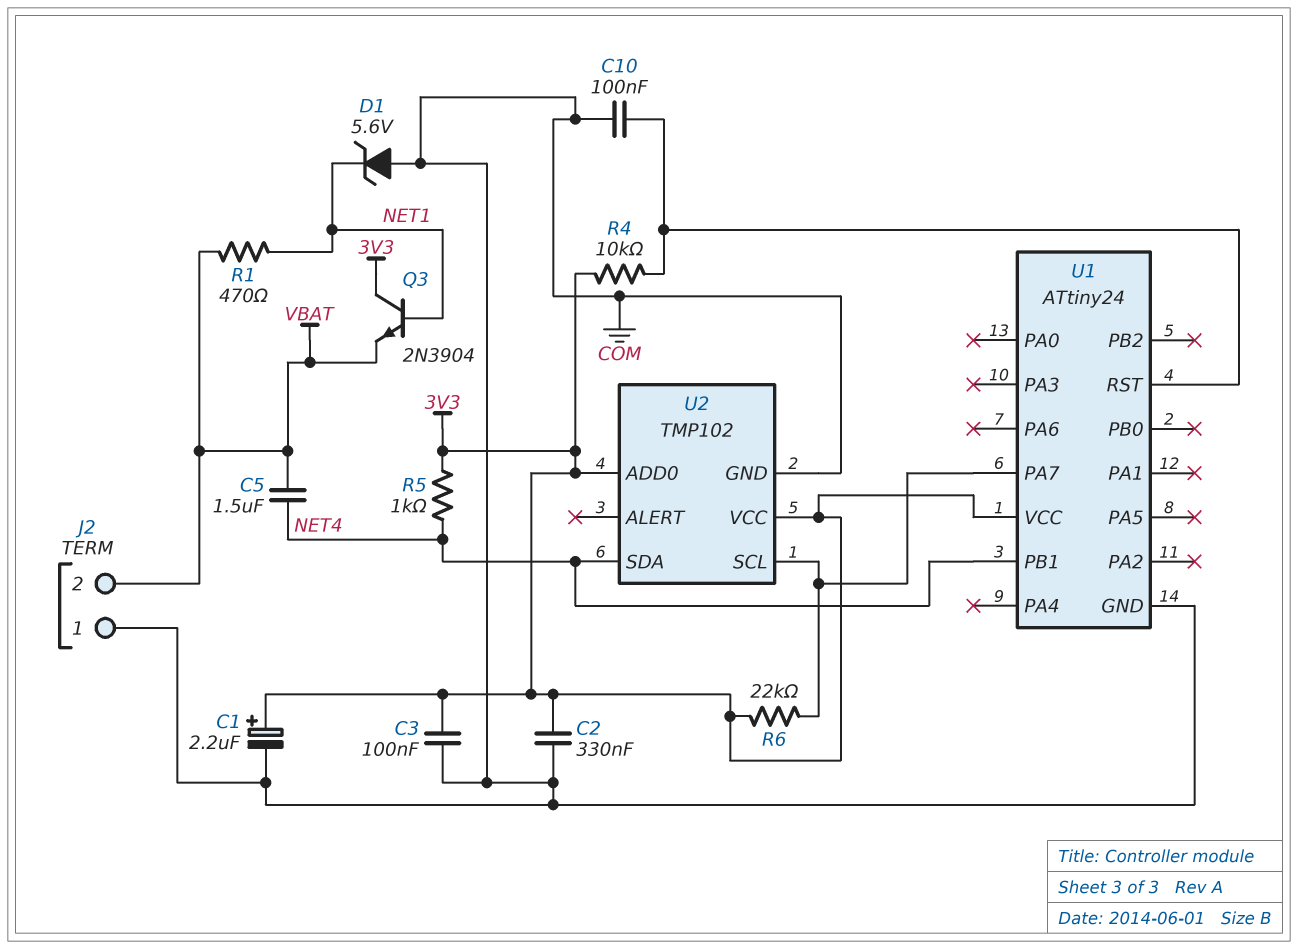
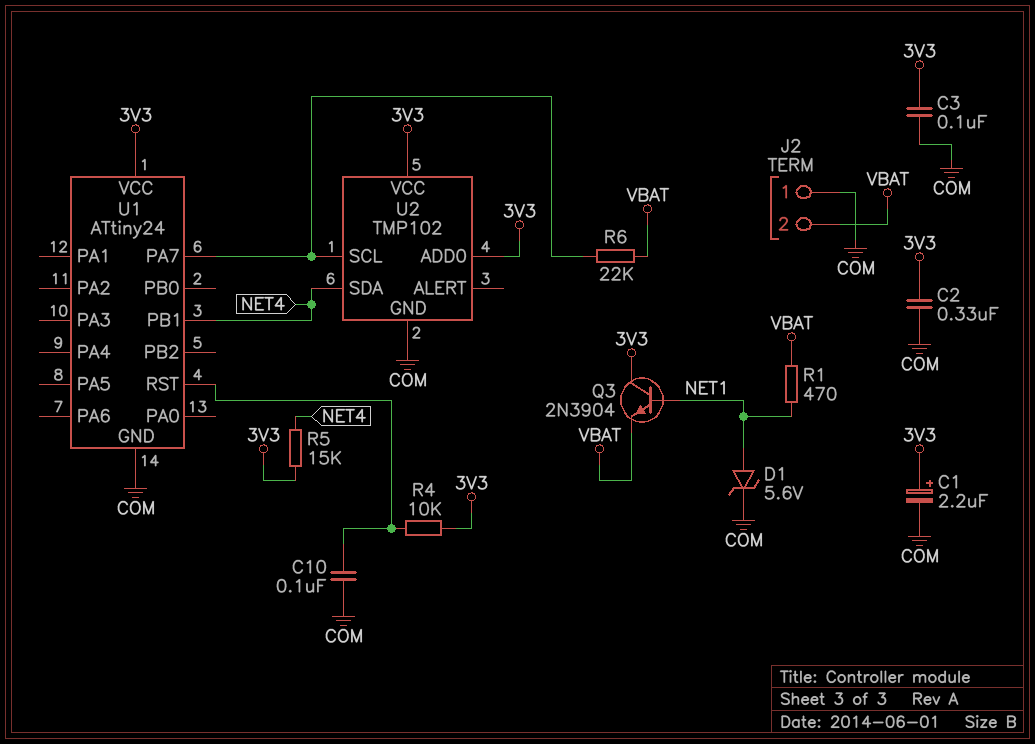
C5: 1.5uF (NET4, VBAT) -> none
D1: zener 5.6V (A COM, K NET1) -> zener 5.6V (A NET1, K COM)
R5: 1k (3V3, NET4) -> 15k (3V3, NET4)
R6: 22k (3V3, U1/PA7) -> 22k (U1/PA7, VBAT)

